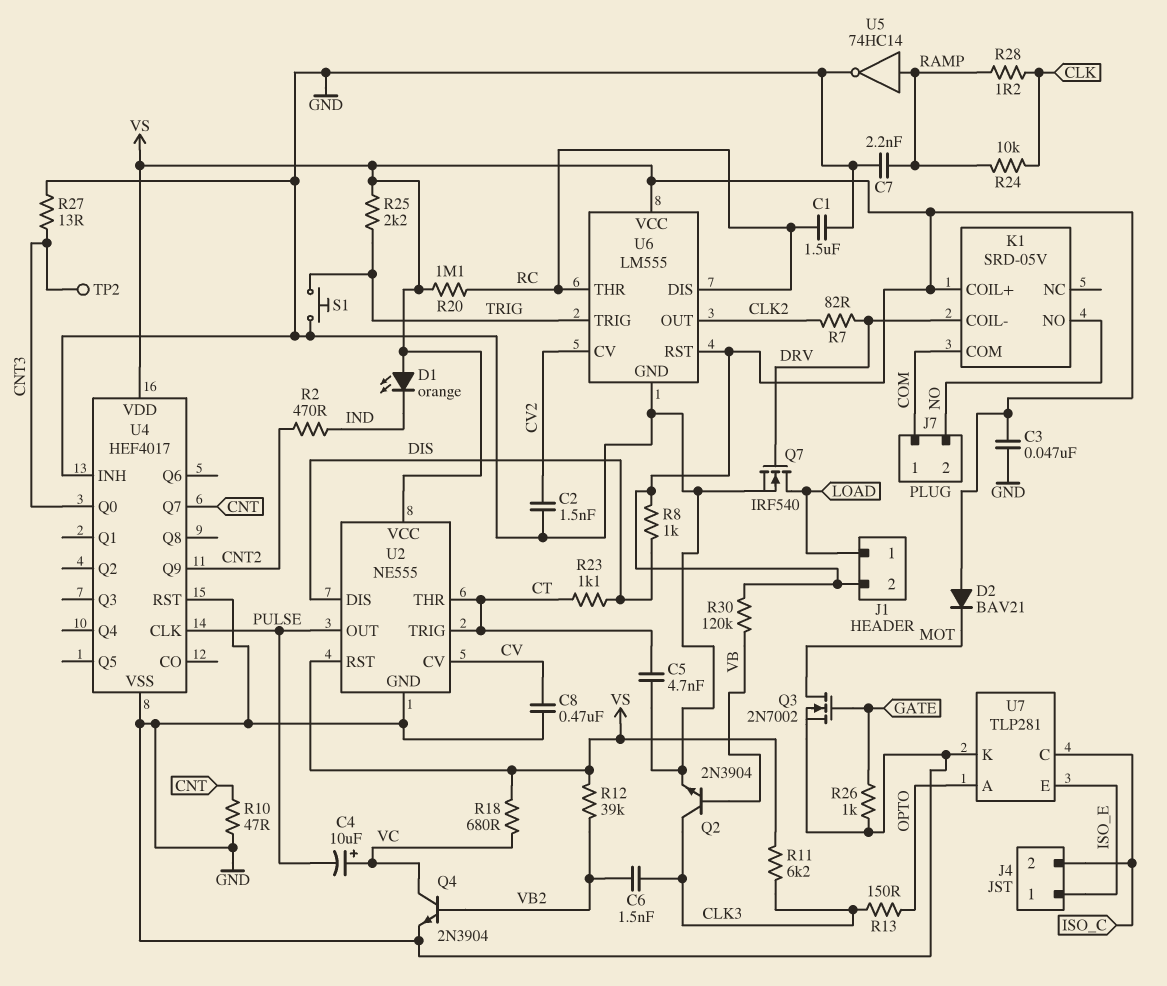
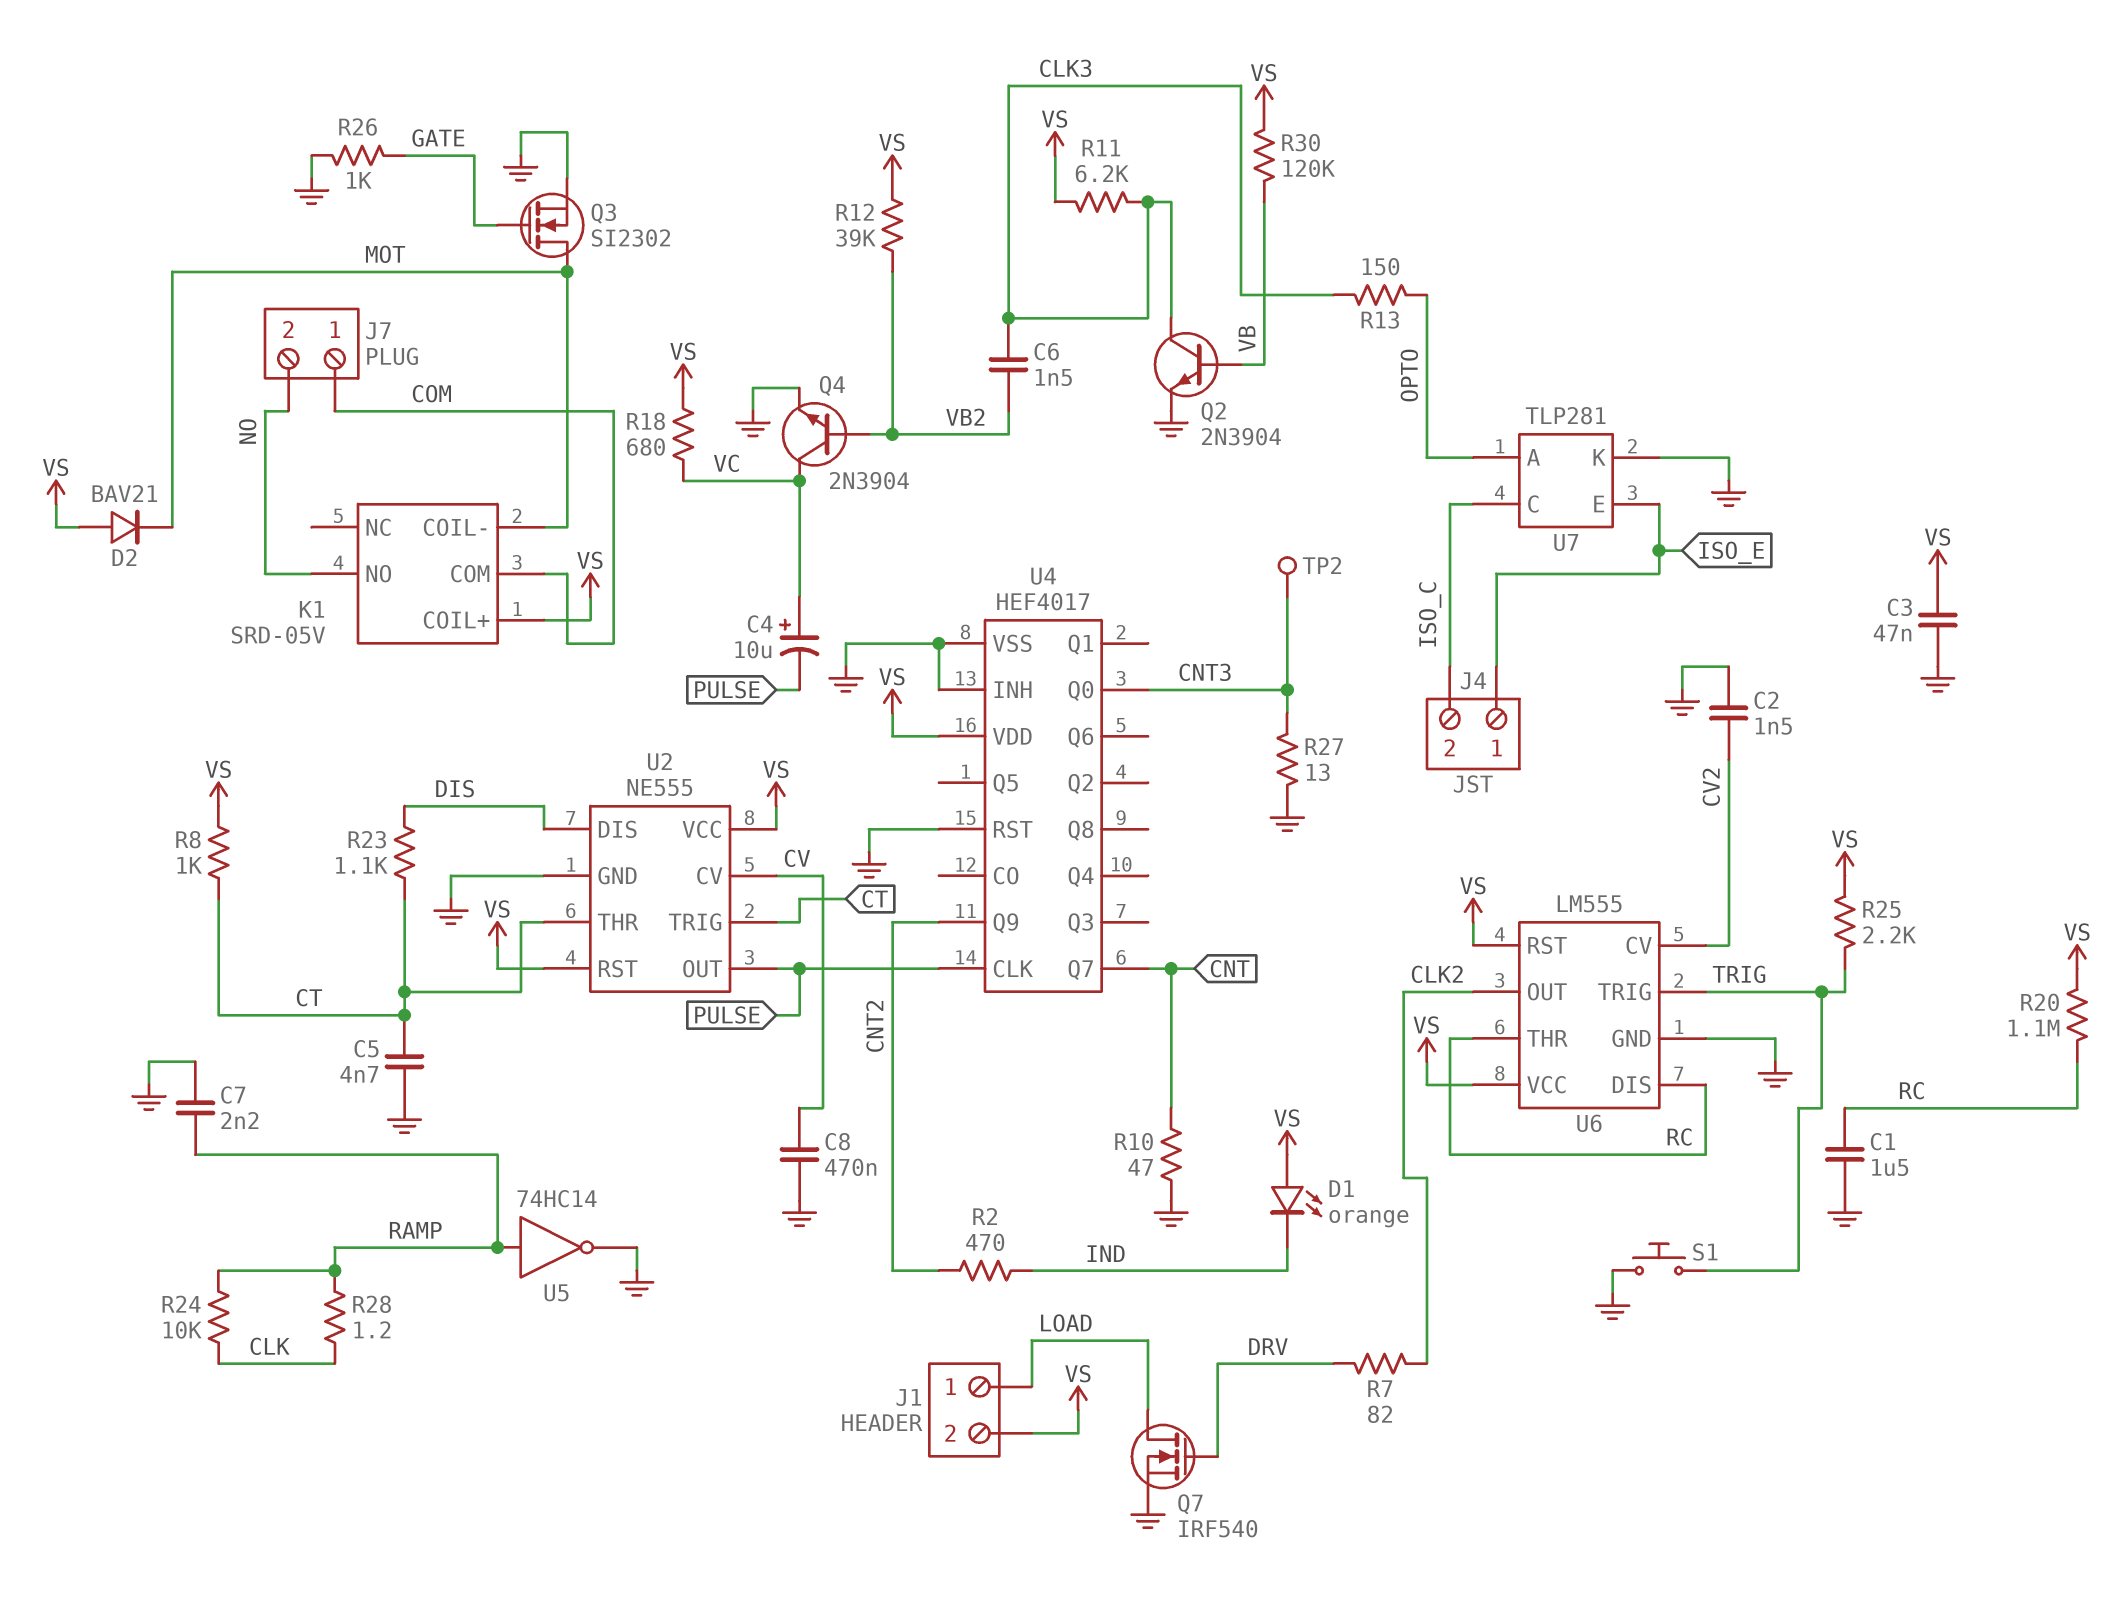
K1 pin COIL-: DRV -> MOT
Q3: NMOS 2N7002 (G GATE, D MOT, S GND) -> NMOS SI2302 (G GATE, D MOT, S GND)
R8: 1k (DIS, VS) -> 1k (CT, VS)

